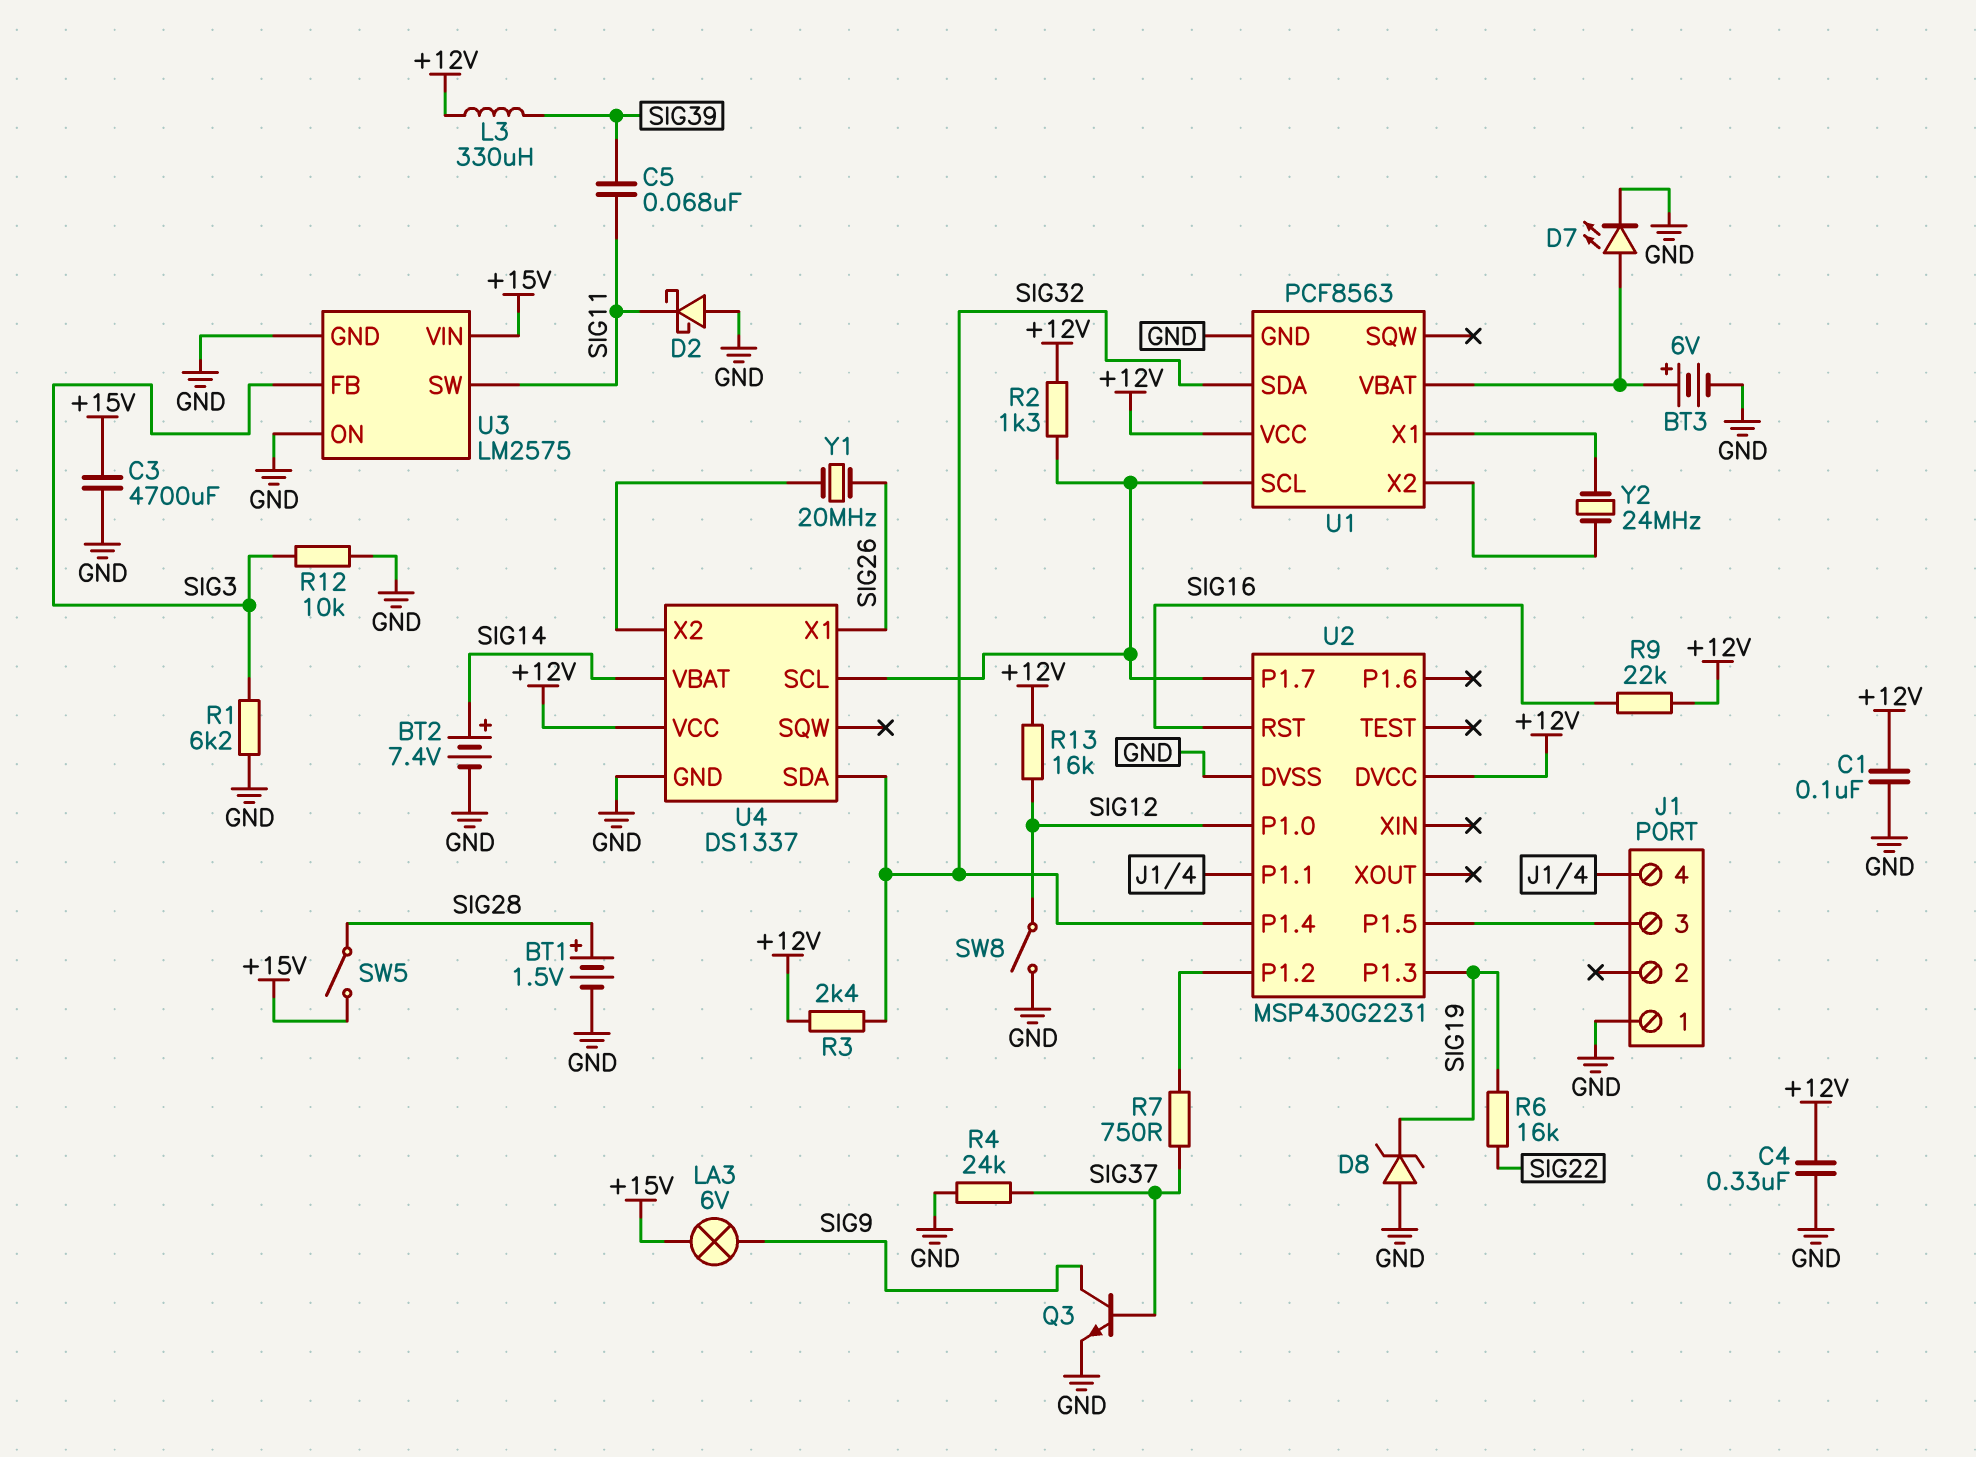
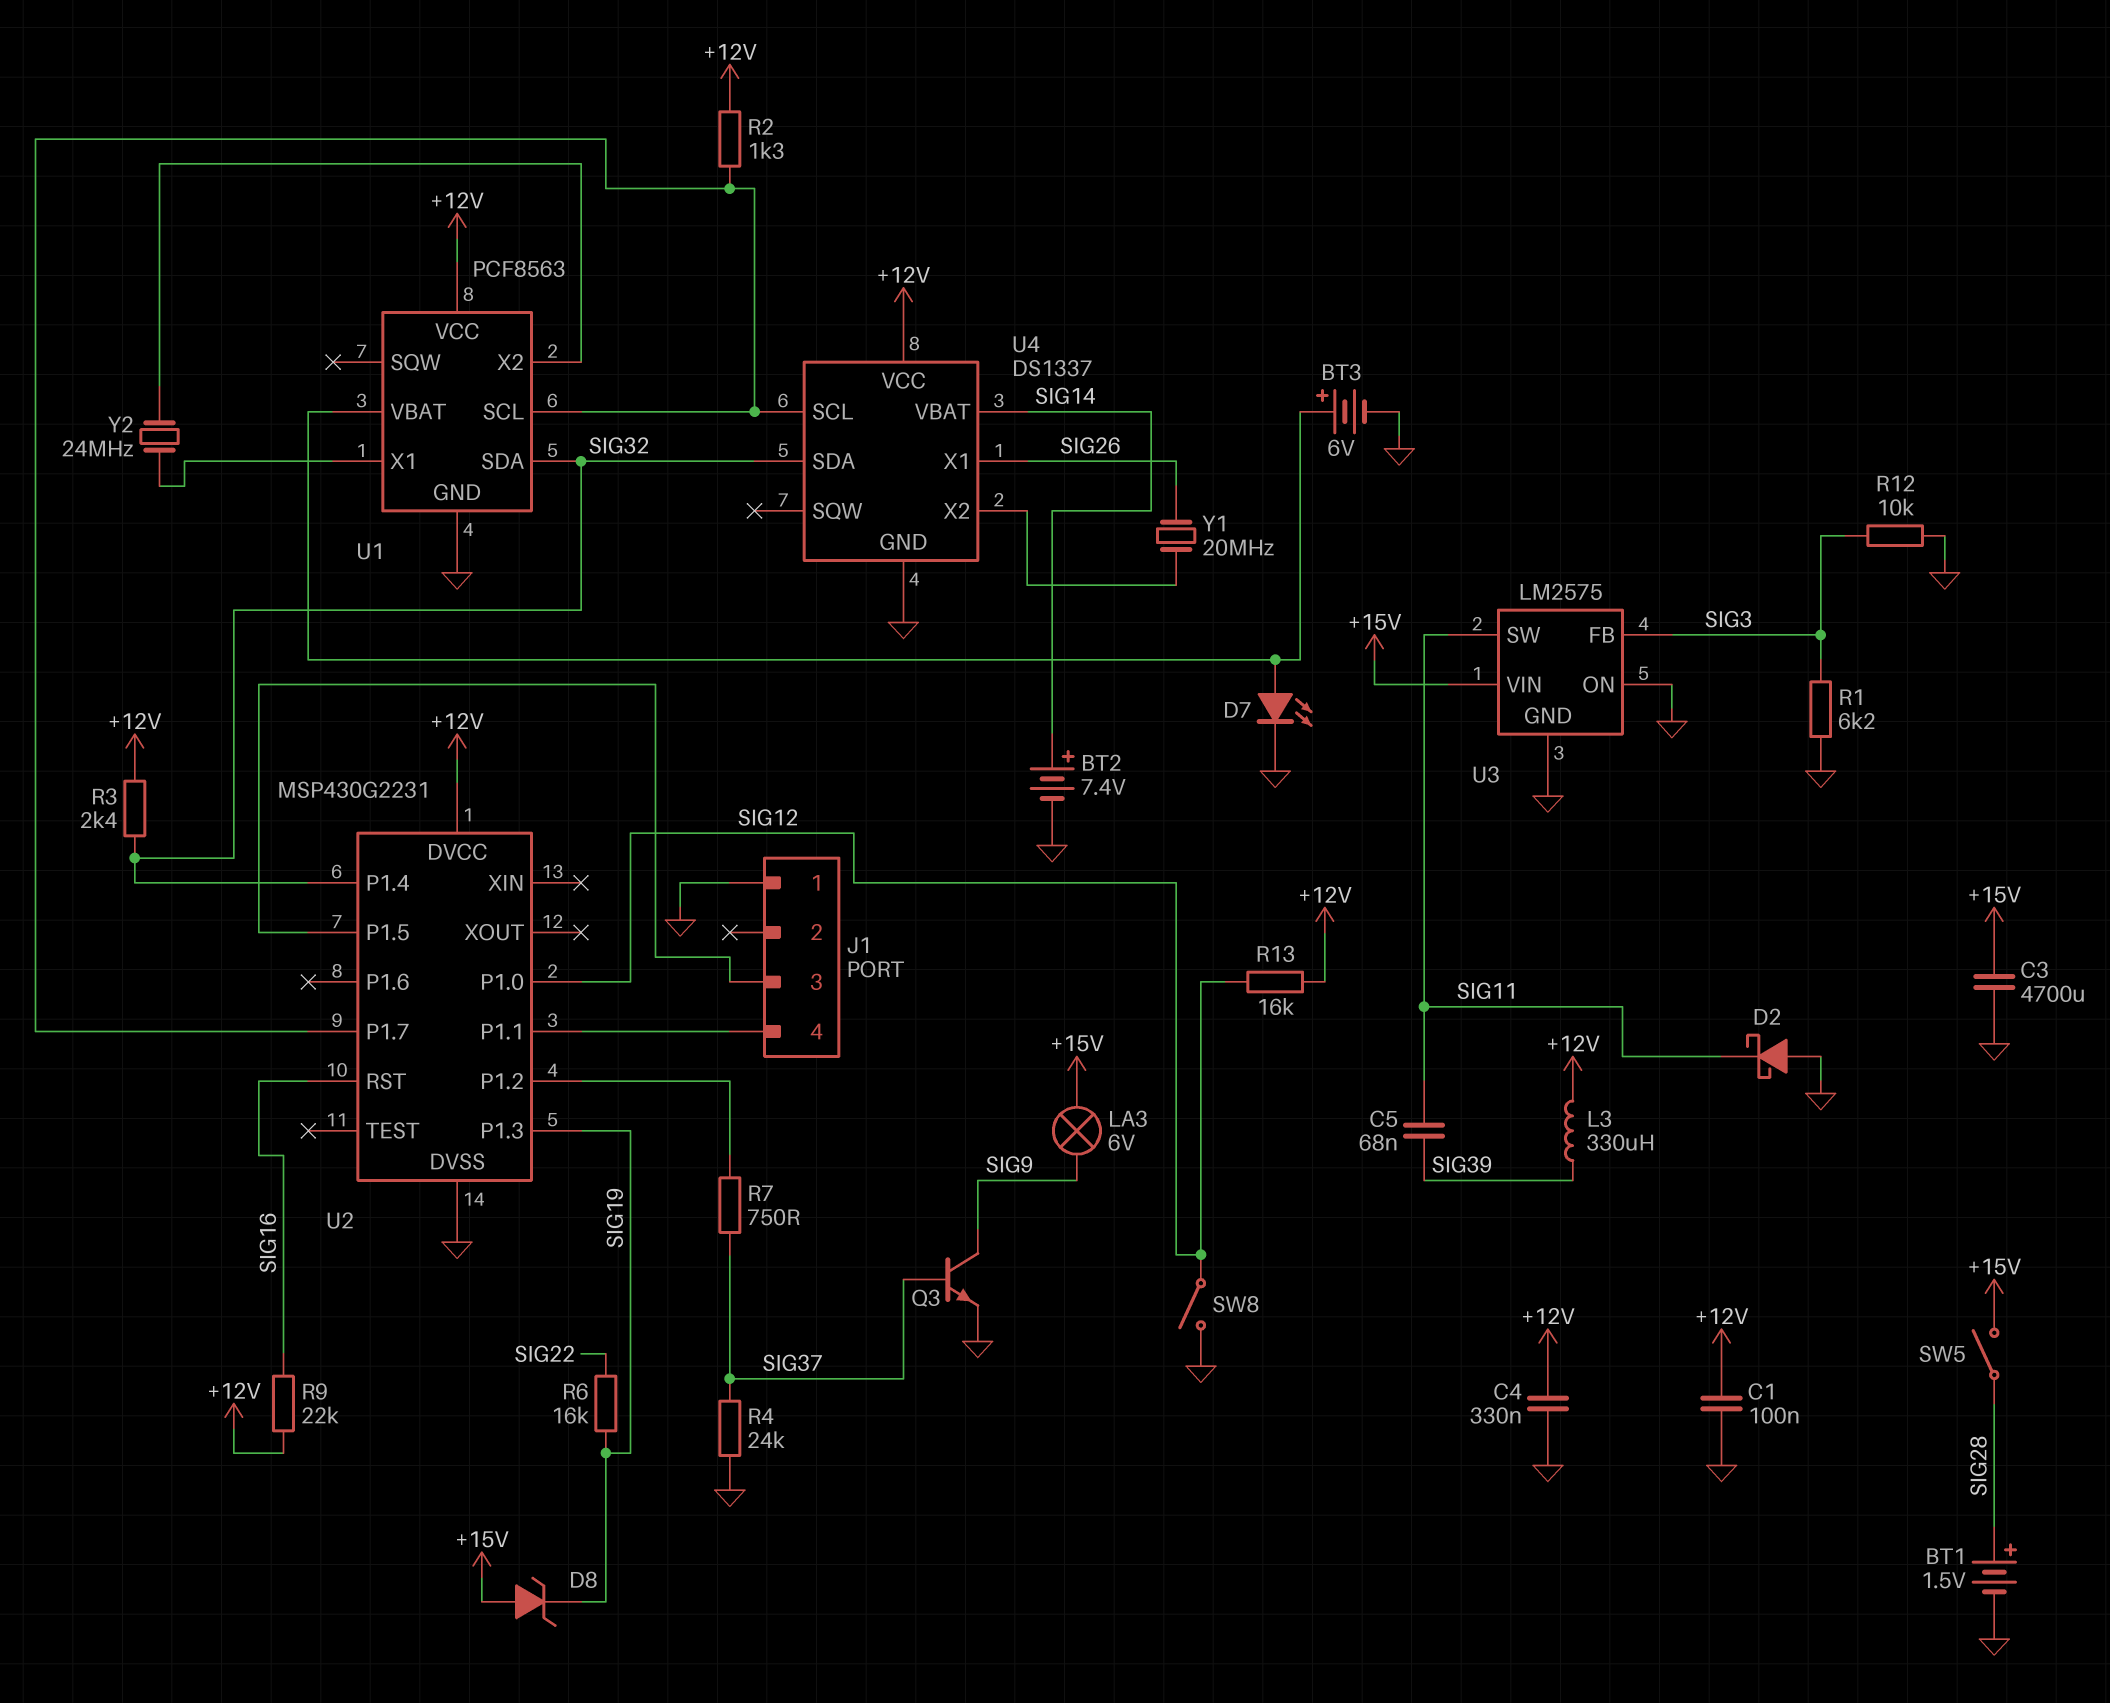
D8: zener (A GND, K SIG19) -> zener (A +15V, K SIG19)

